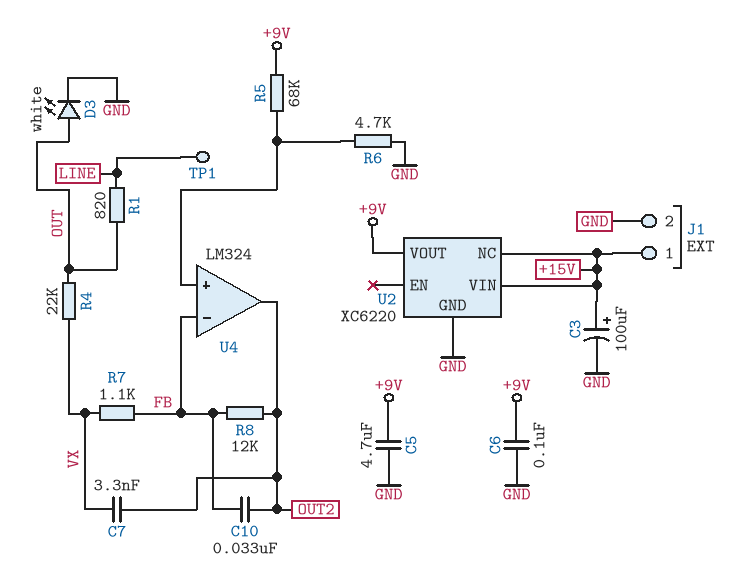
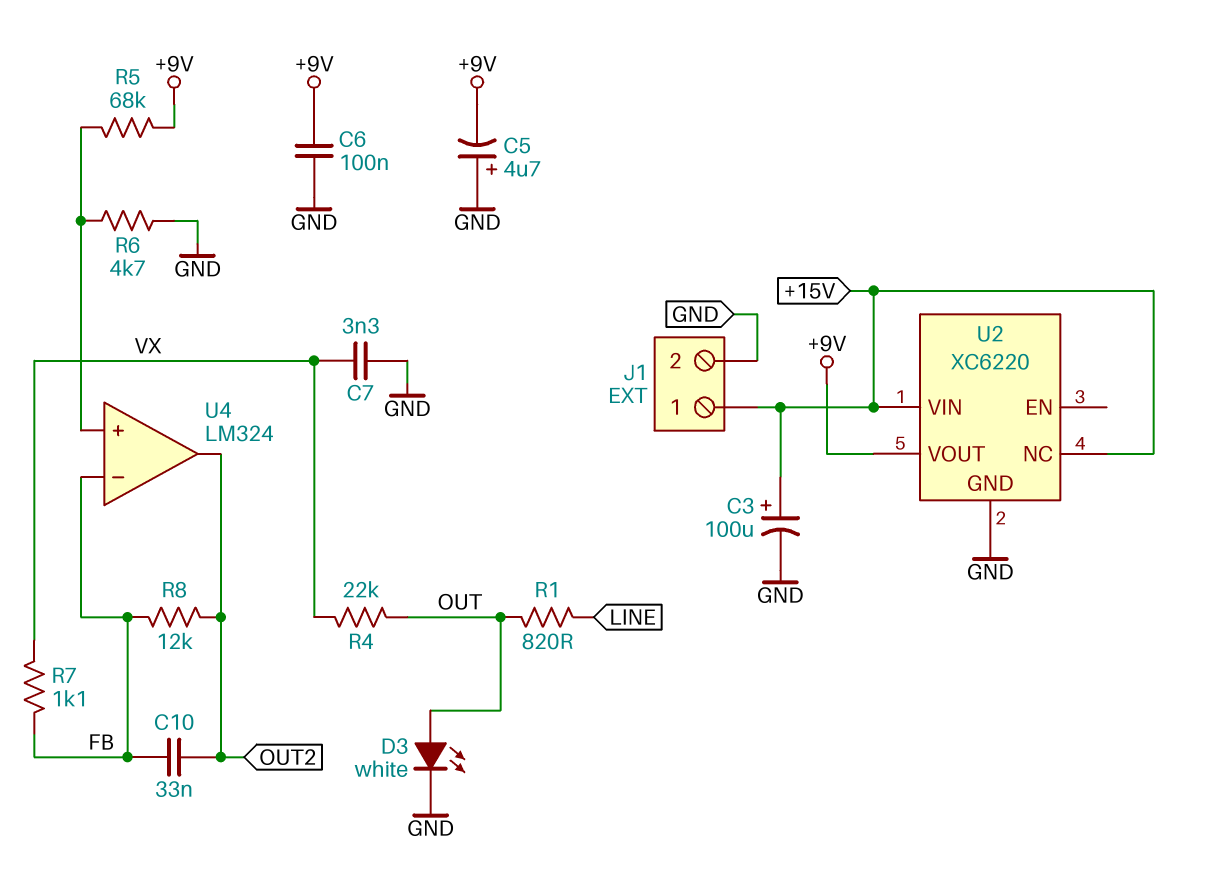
C5: 4.7uF (+9V, GND) -> 4.7uF (plus GND, minus +9V)
C7: 3.3nF (OUT2, VX) -> 3.3nF (GND, VX)
TP1: test point (LINE) -> none

